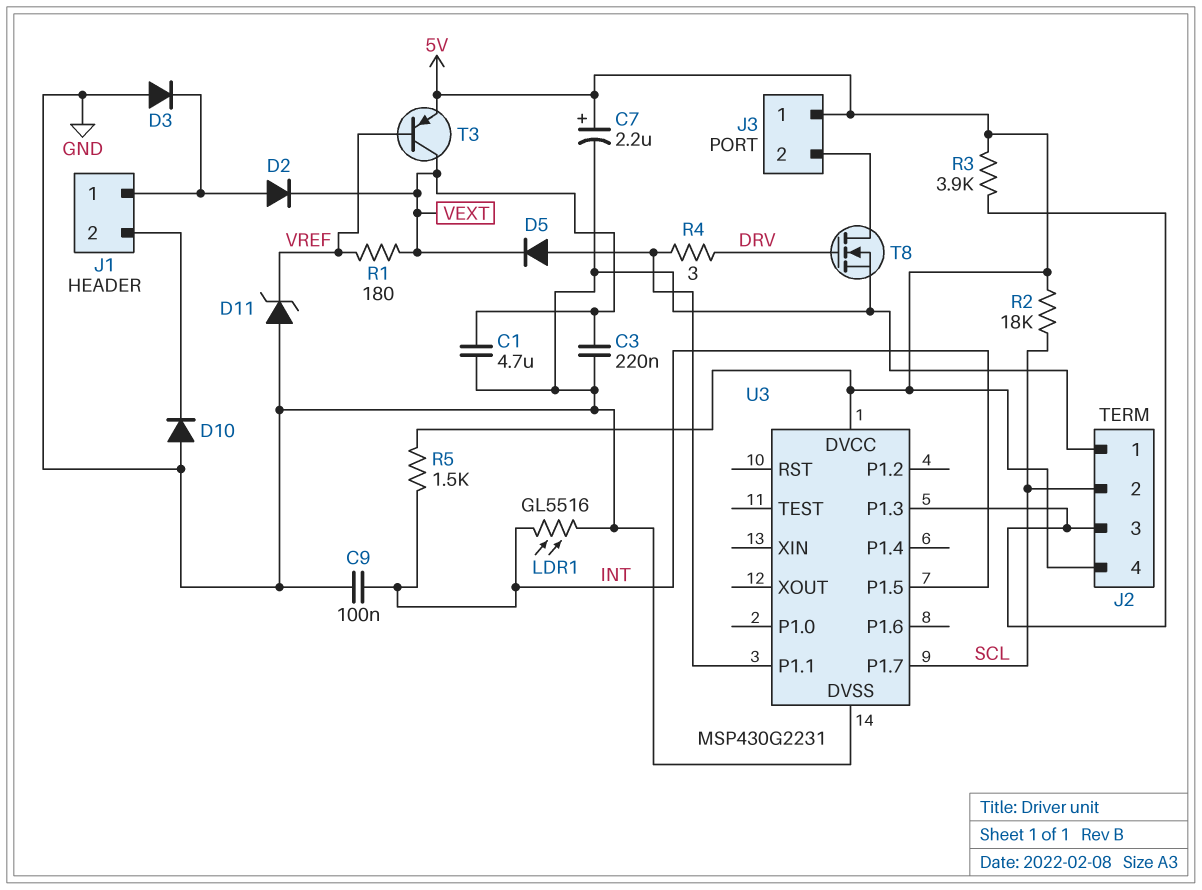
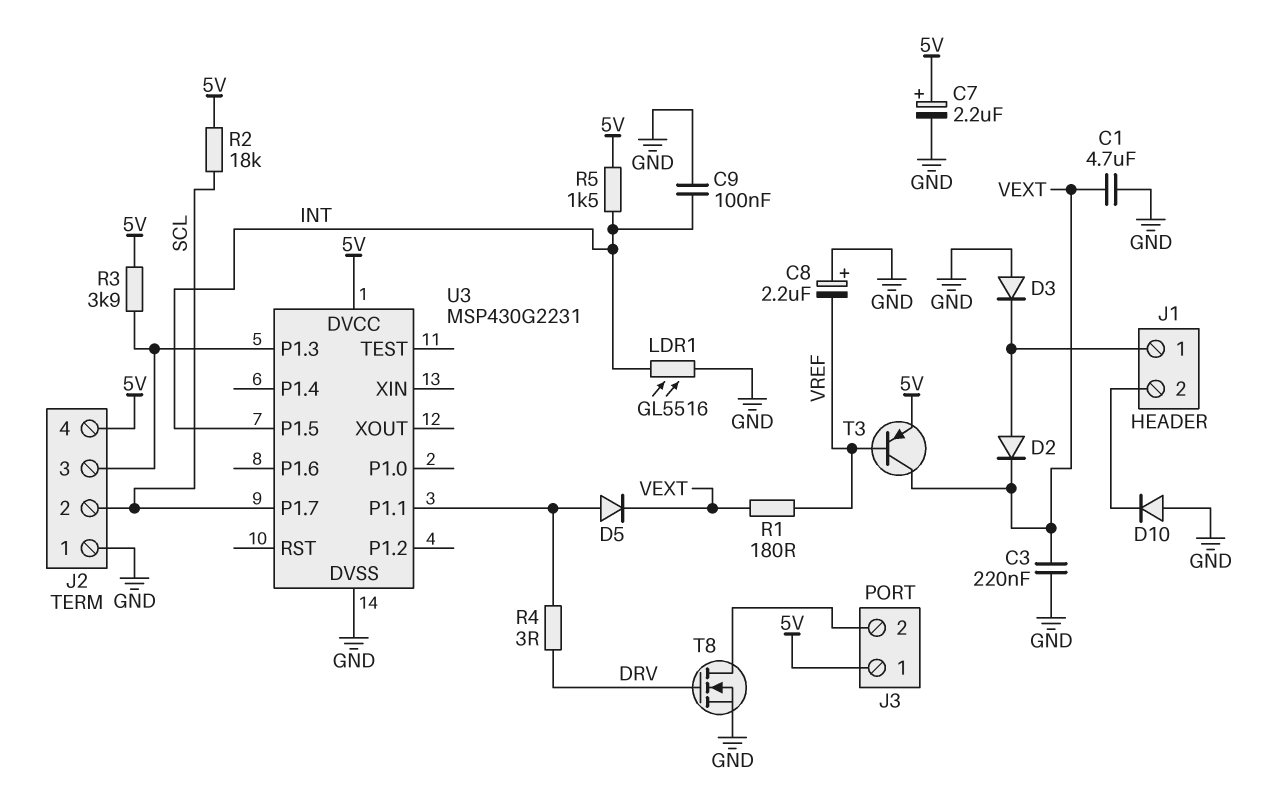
C8: none -> 2.2uF (plus GND, minus VREF)
D11: zener (A GND, K VREF) -> none

